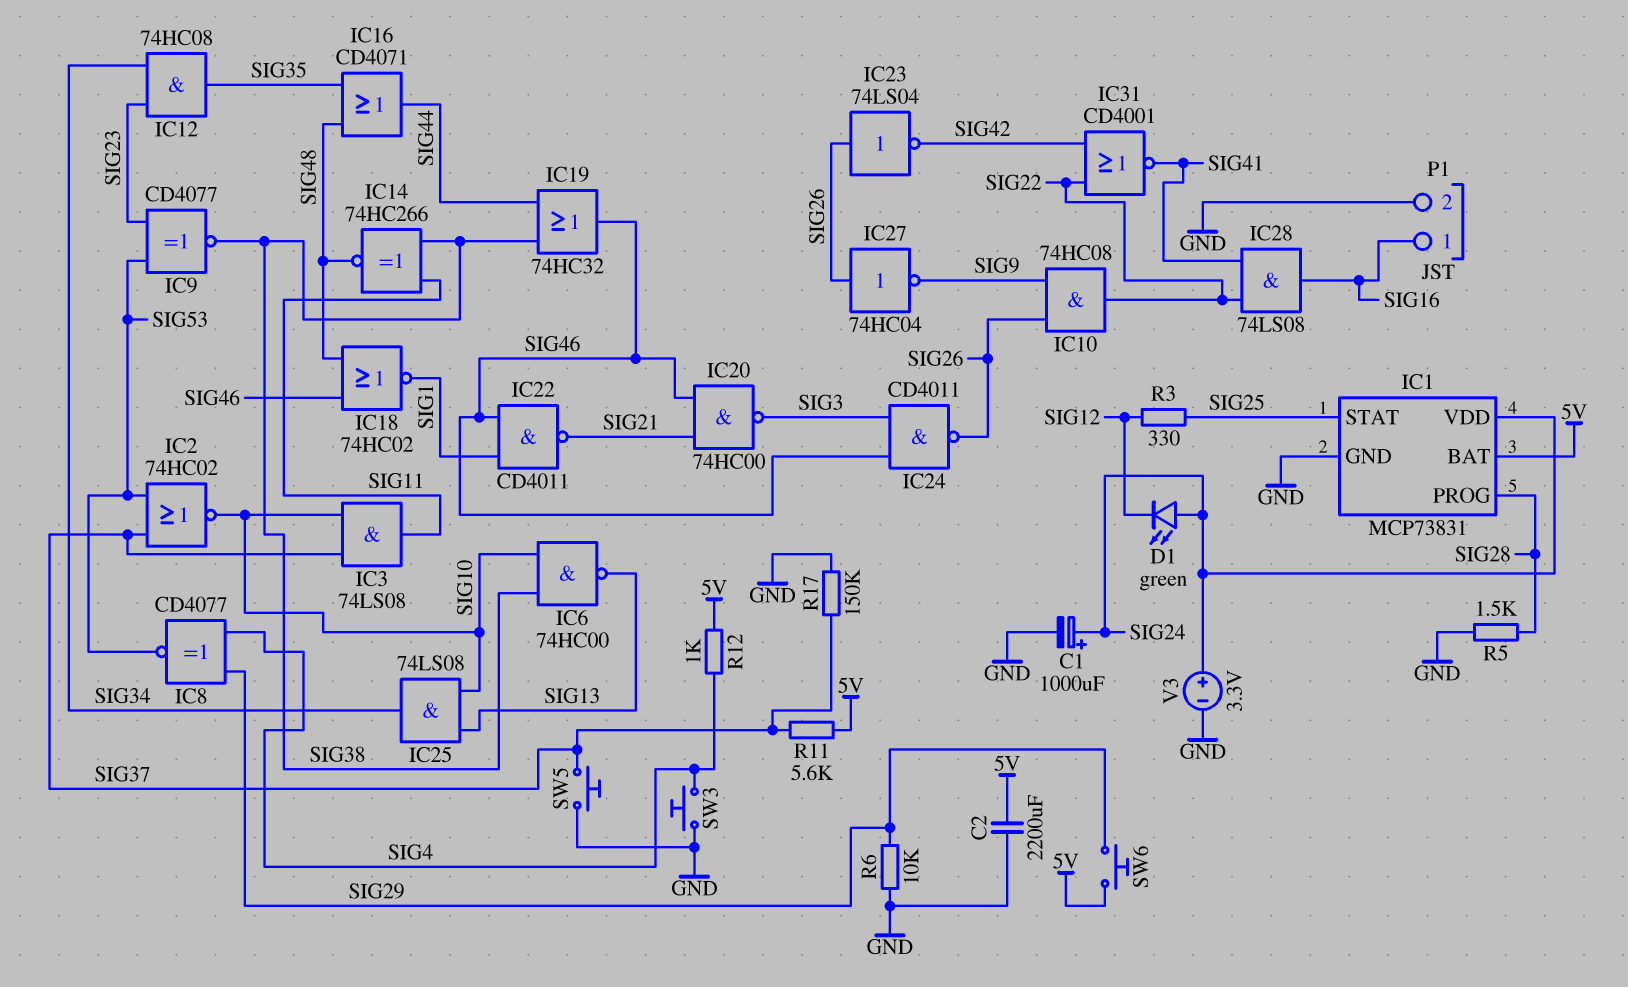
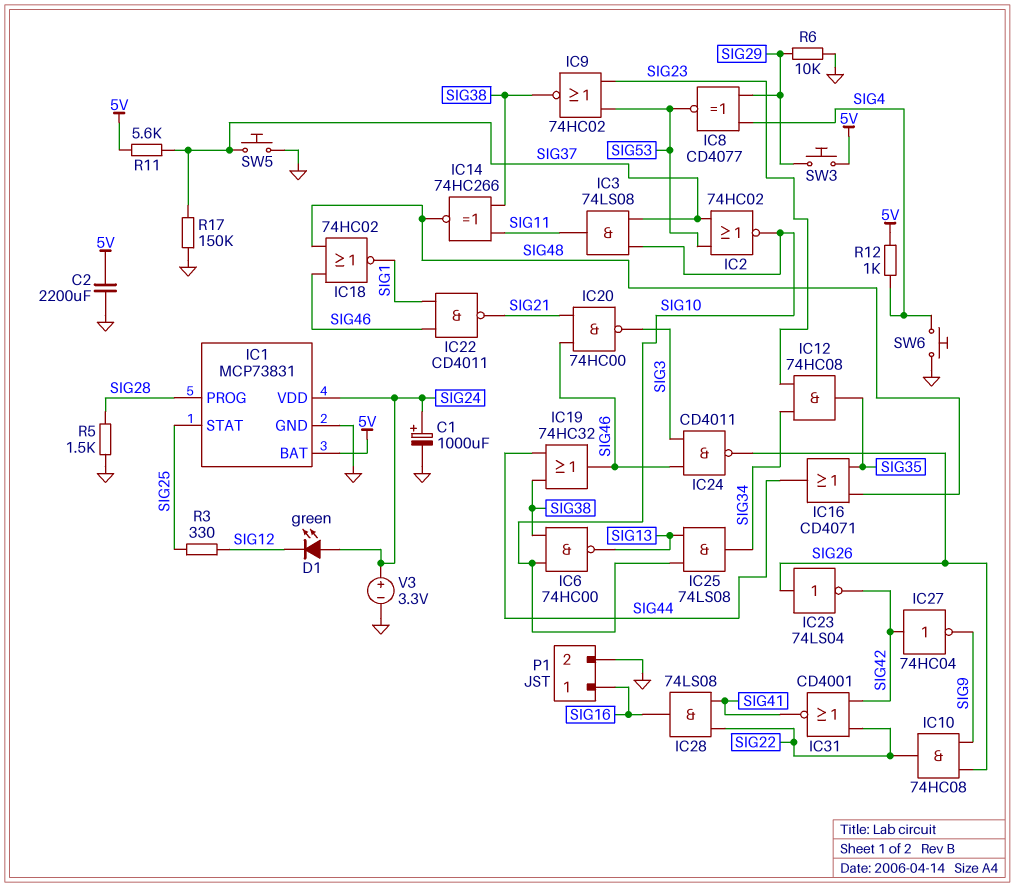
IC9: XNOR CD4077 (in SIG23, in SIG53, out SIG38) -> NOR 74HC02 (in SIG23, in SIG53, out SIG38)
IC27: NOT 74HC04 (in SIG26, out SIG9) -> NOT 74HC04 (in SIG42, out SIG9)
SW3: button (GND, SIG4) -> button (5V, SIG29)
SW6: button (5V, SIG29) -> button (GND, SIG4)

